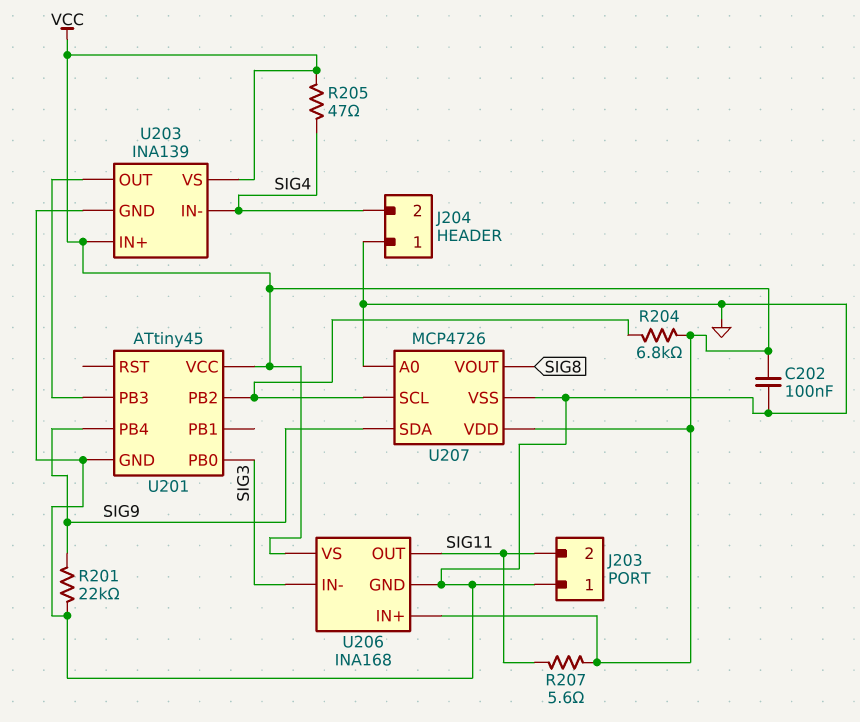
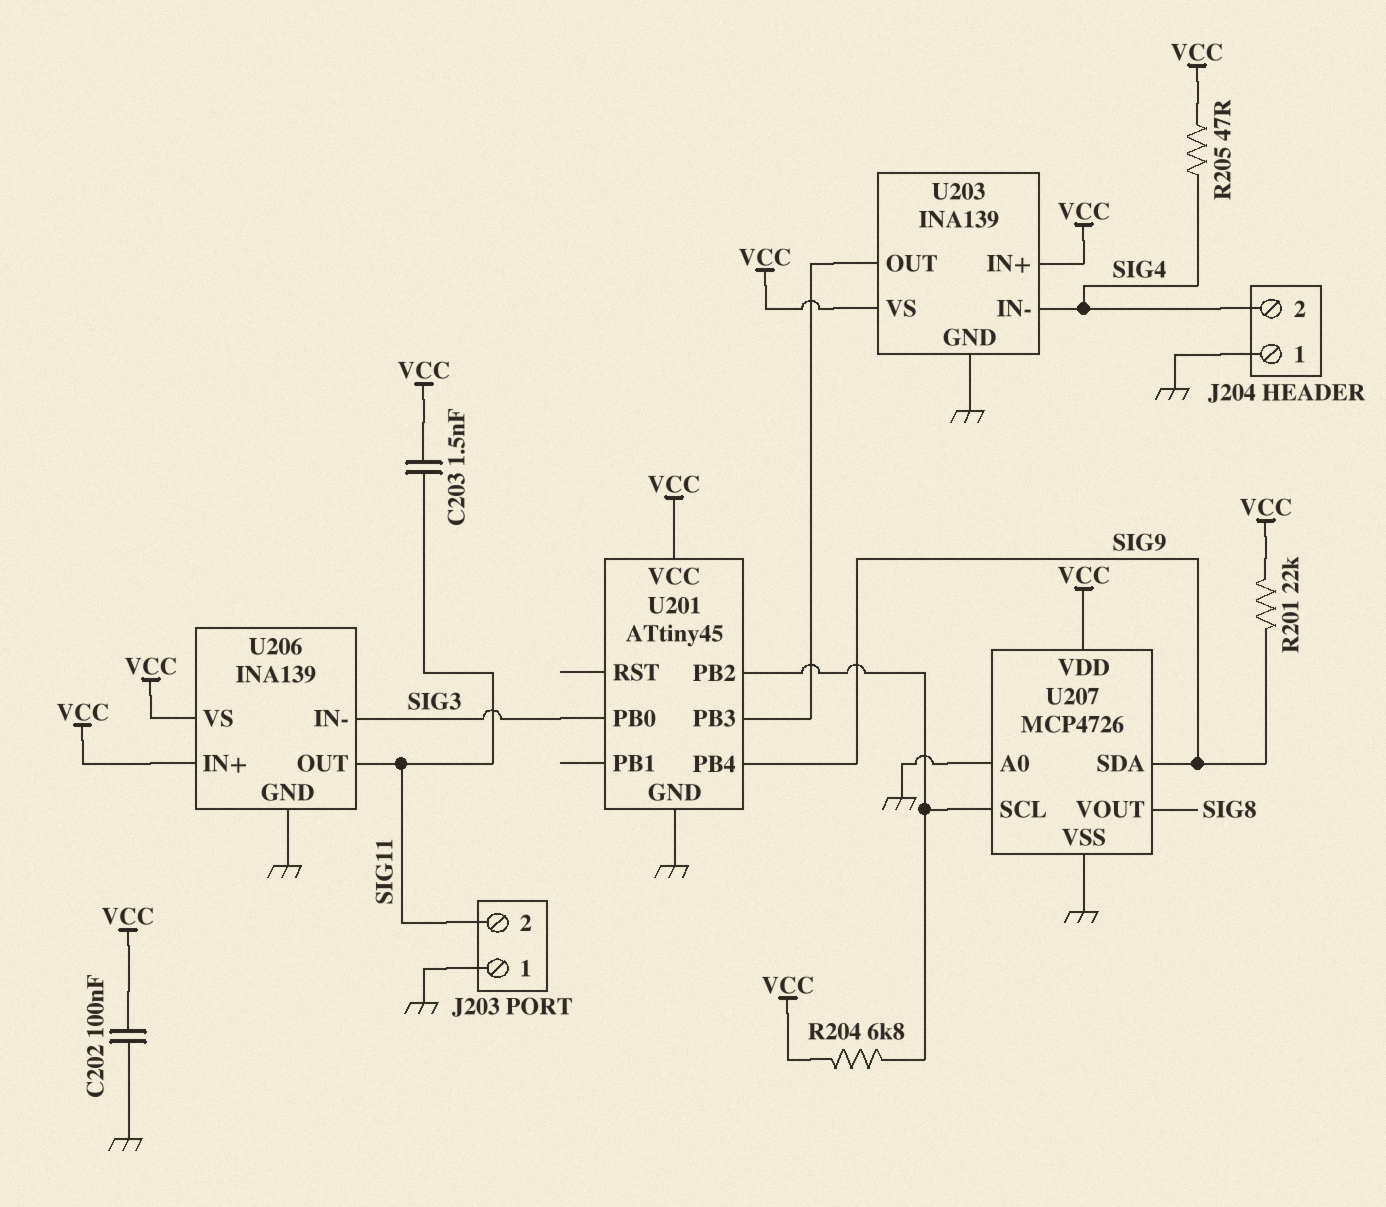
C203: none -> 1.5nF (SIG11, VCC)
R201: 22k (GND, SIG9) -> 22k (SIG9, VCC)
R207: 5.6 (SIG11, VCC) -> none
U206: INA168 -> INA139

